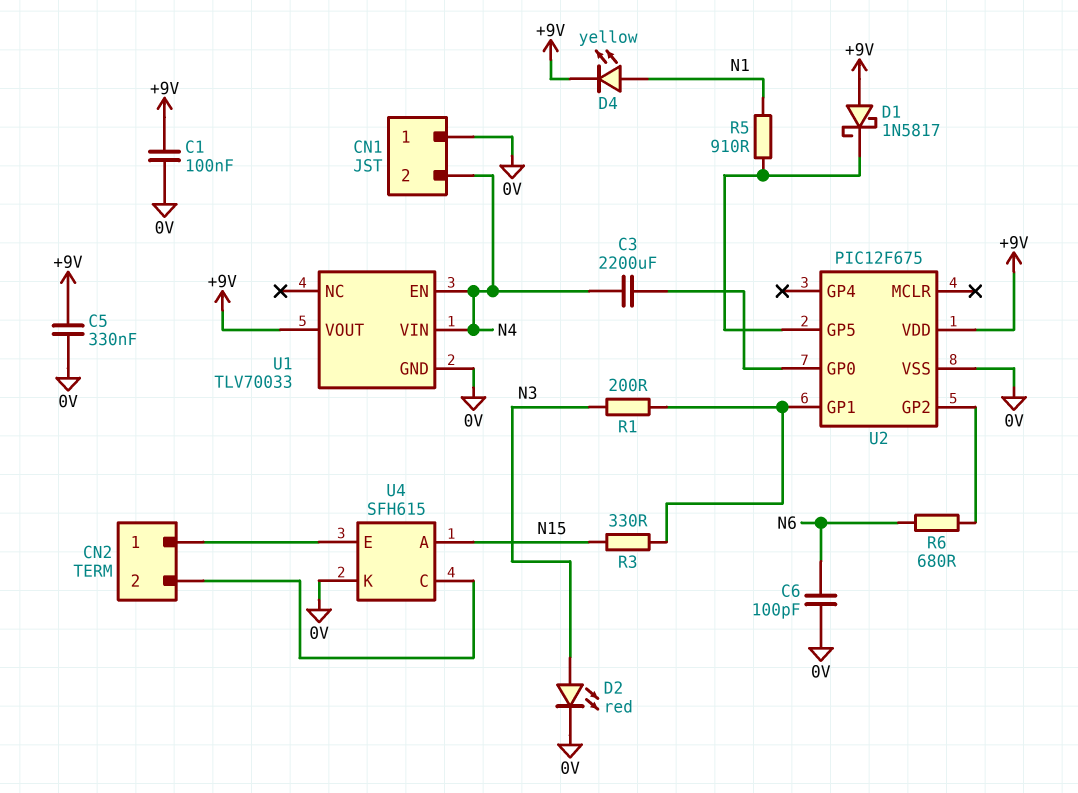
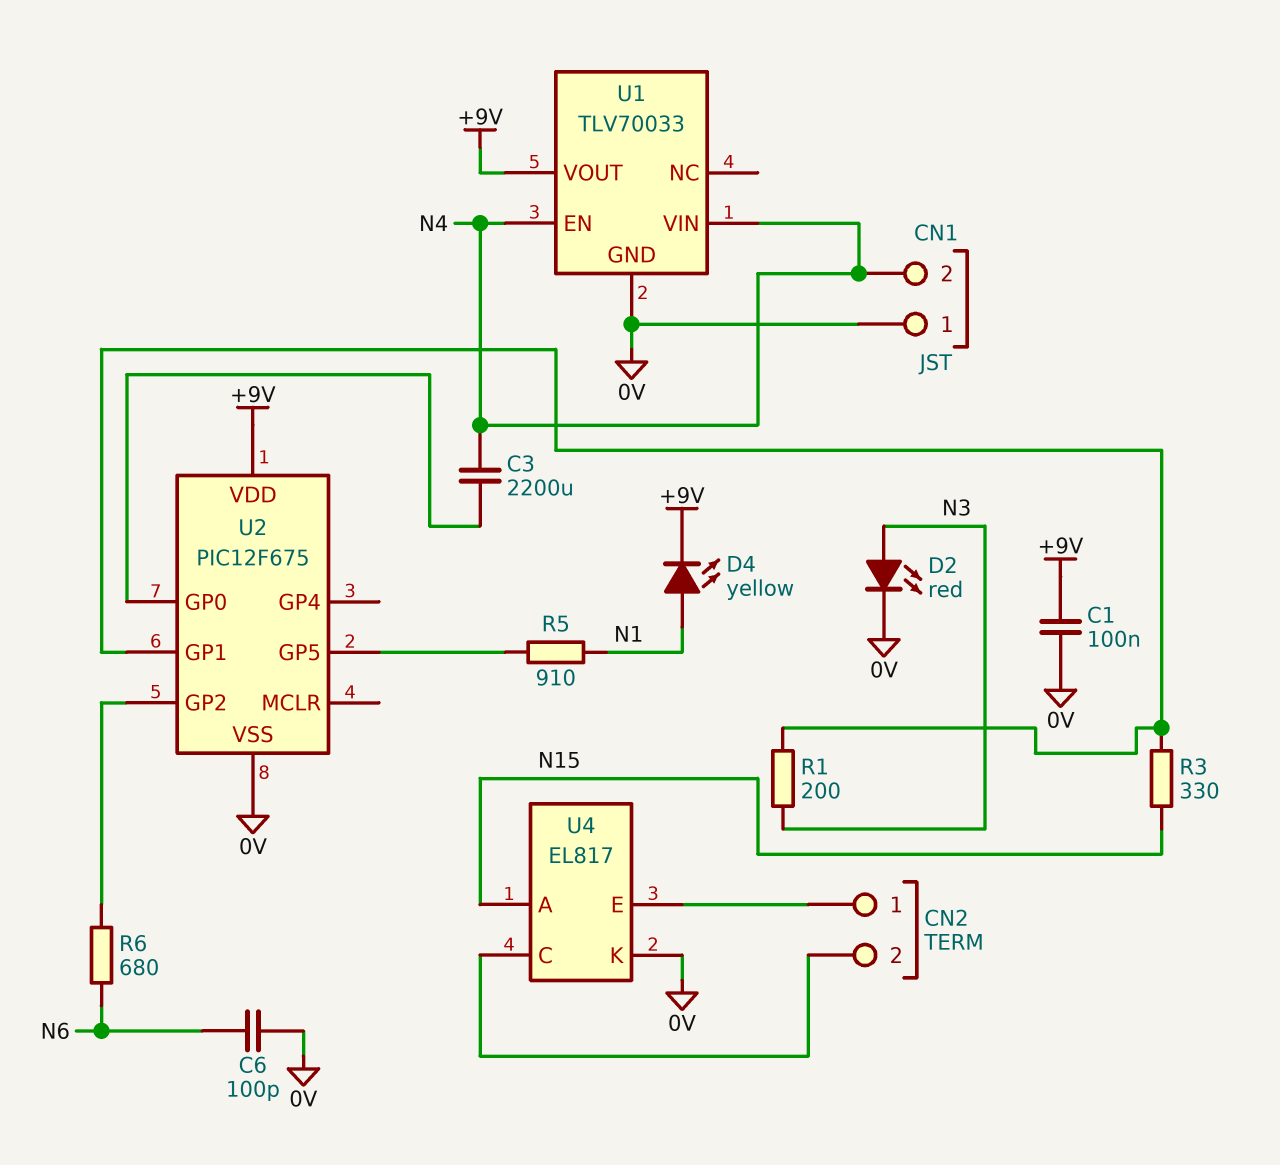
C5: 330nF (+9V, 0V) -> none
D1: schottky 1N5817 (A +9V, K U2/GP5) -> none
U4: SFH615 -> EL817

